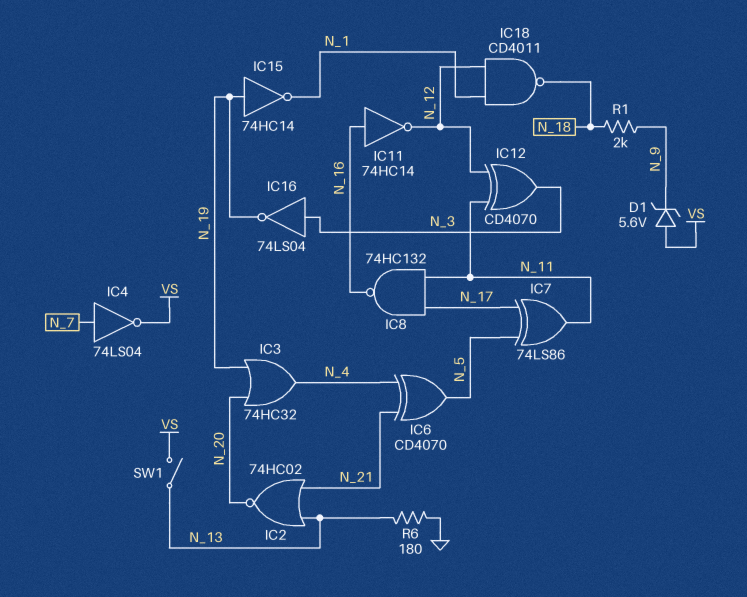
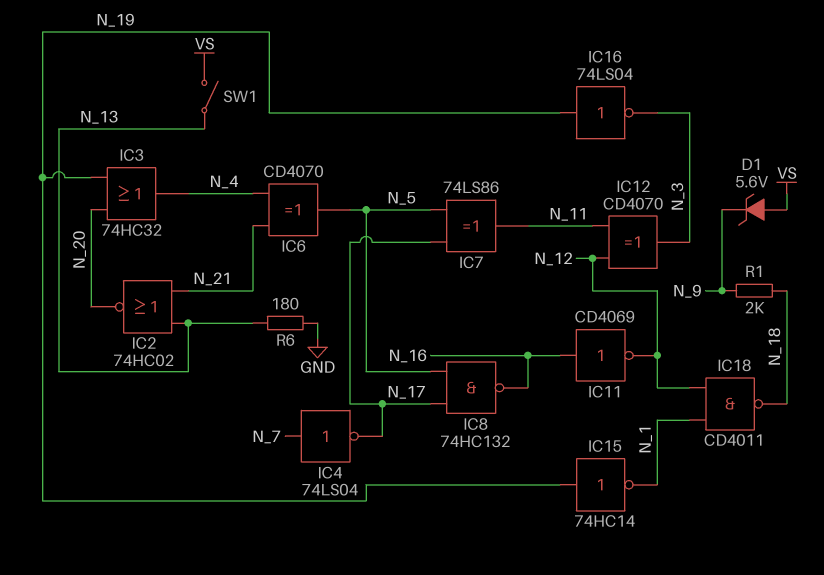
IC4: NOT 74LS04 (in N_7, out VS) -> NOT 74LS04 (in N_7, out N_17)
IC8: NAND 74HC132 (in N_11, in N_17, out N_16) -> NAND 74HC132 (in N_5, in N_17, out N_16)
IC11: NOT 74HC14 (in N_16, out N_12) -> NOT CD4069 (in N_16, out N_12)
IC16: NOT 74LS04 (in N_3, out N_19) -> NOT 74LS04 (in N_19, out N_3)

